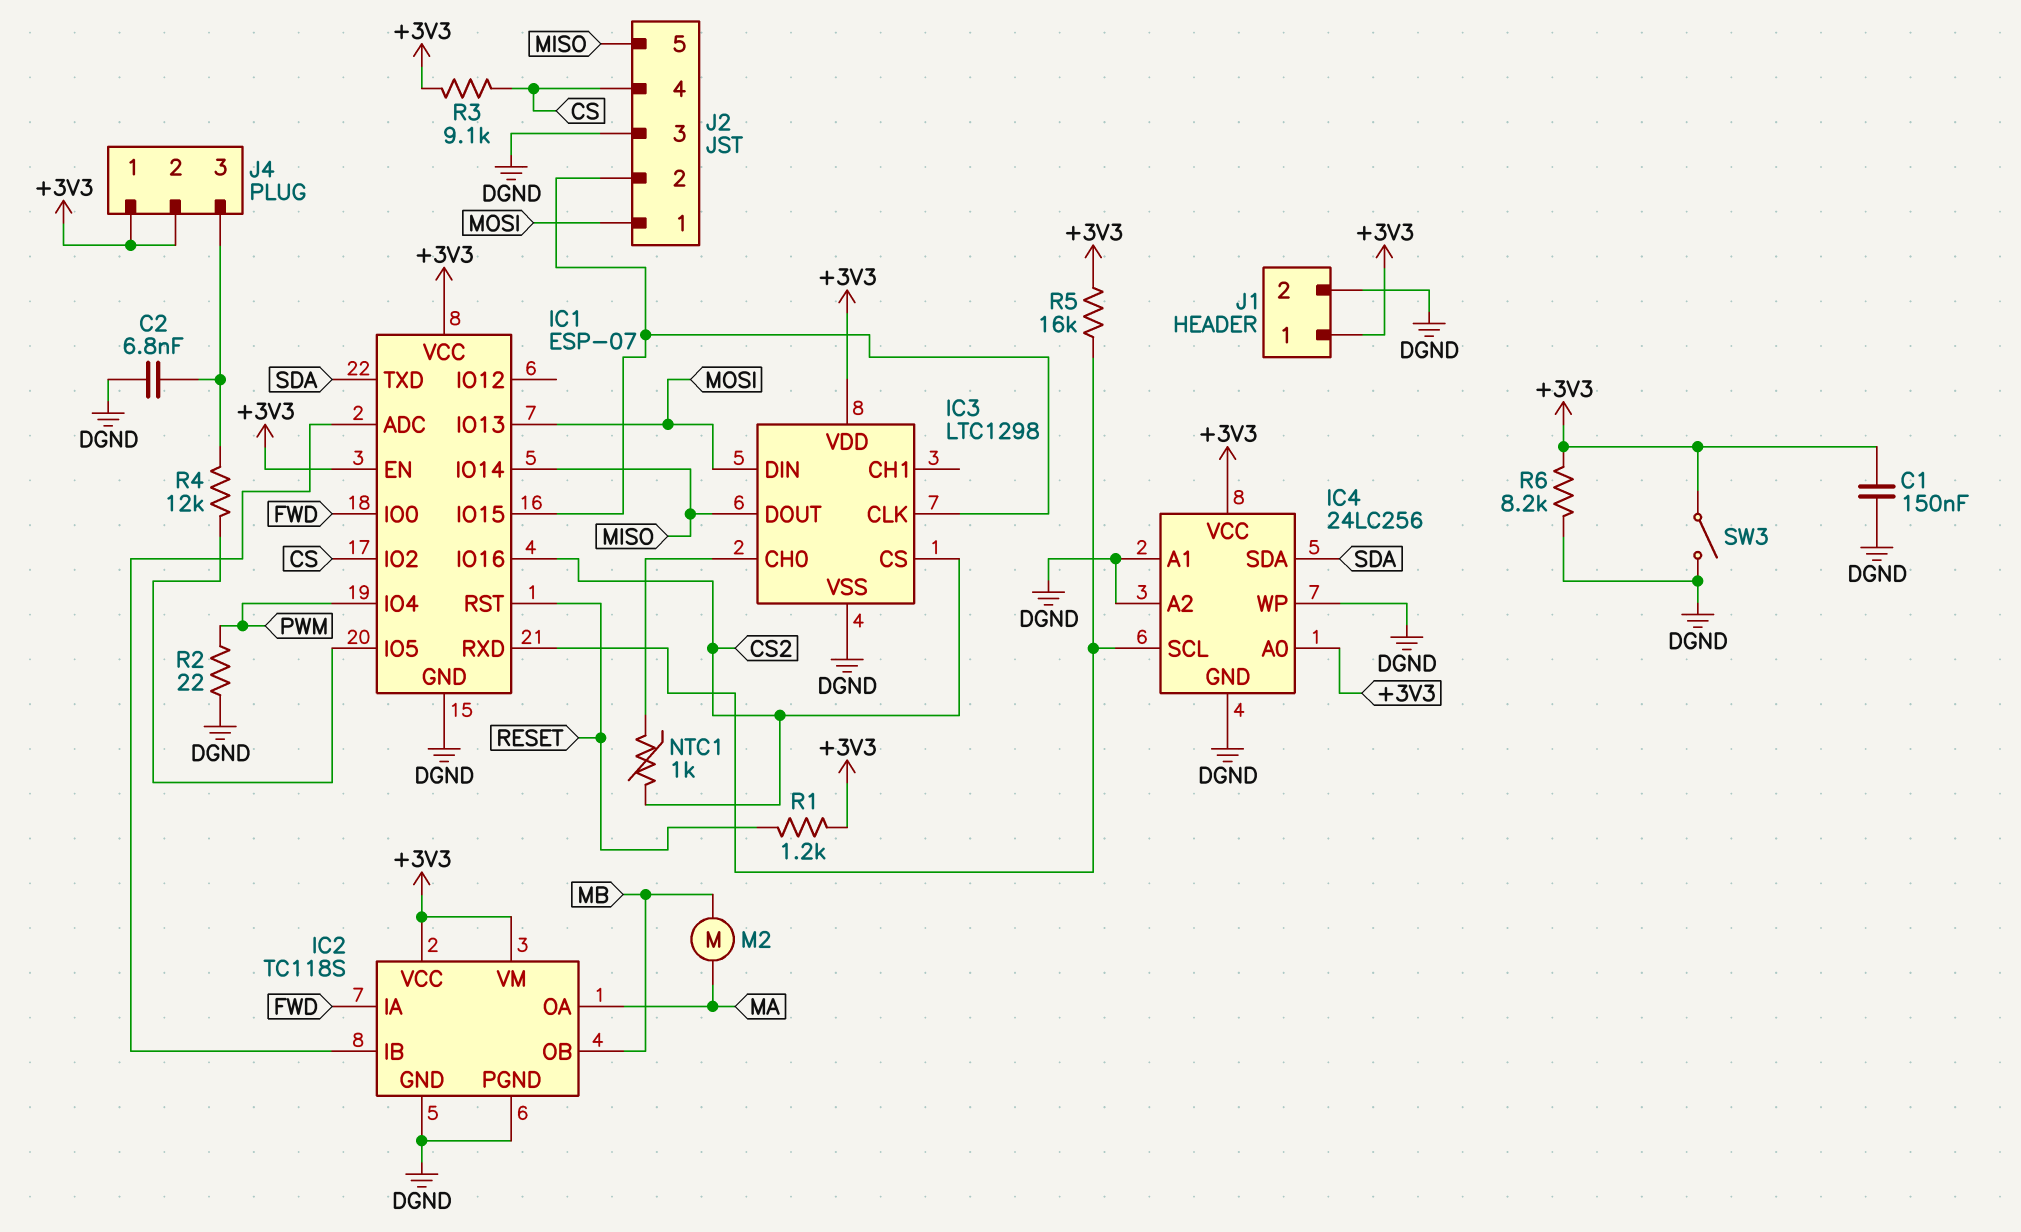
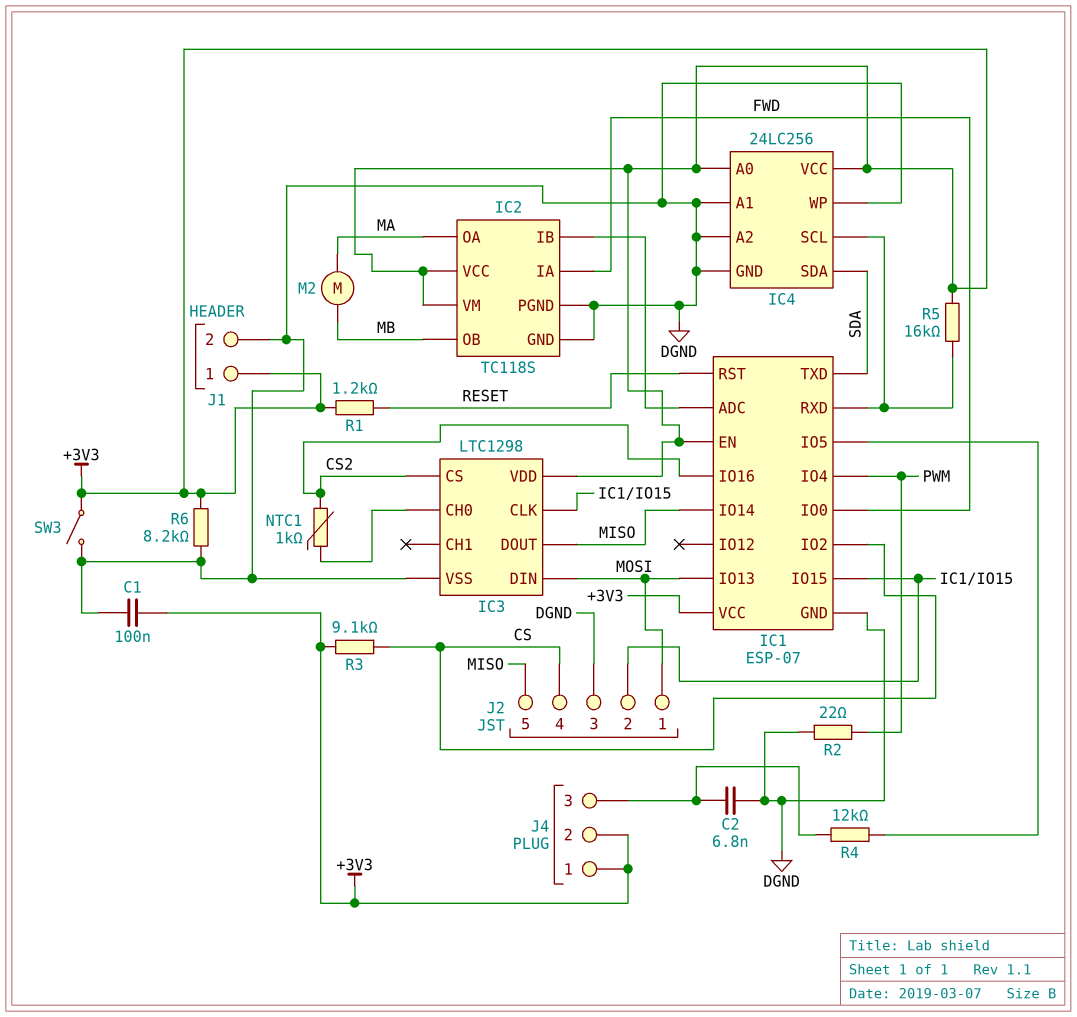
C1: 150nF (+3V3, DGND) -> 100nF (+3V3, DGND)

